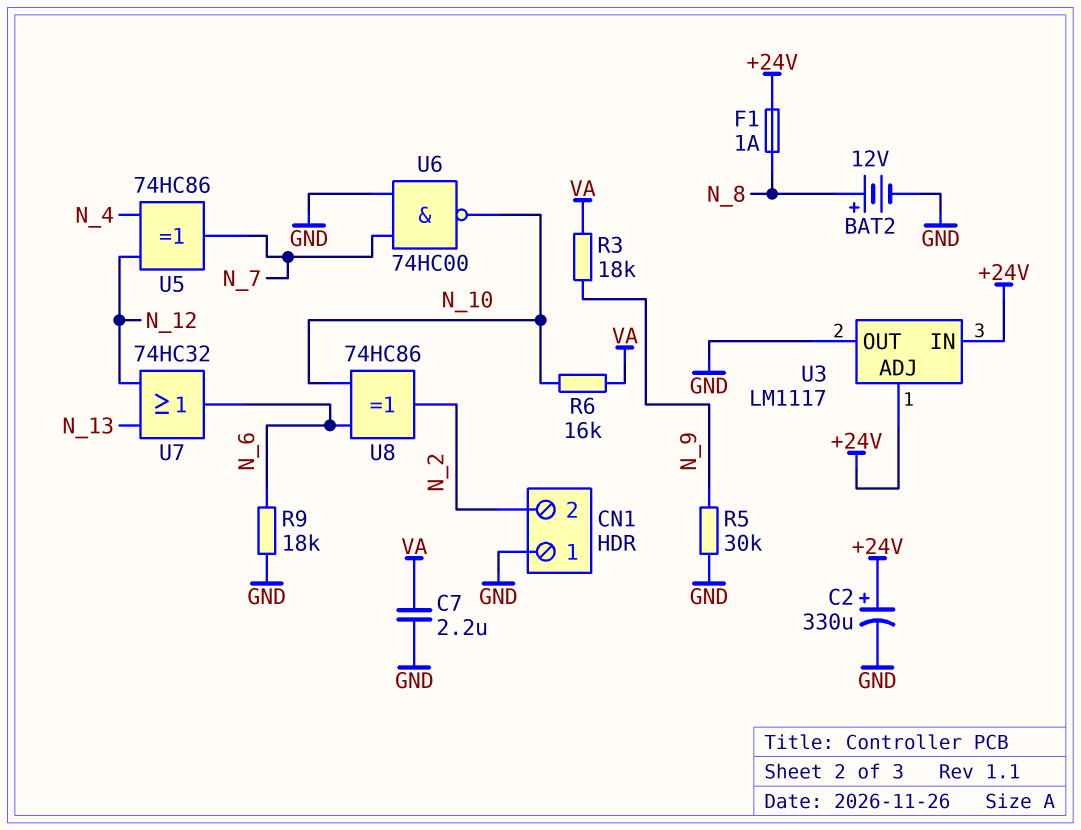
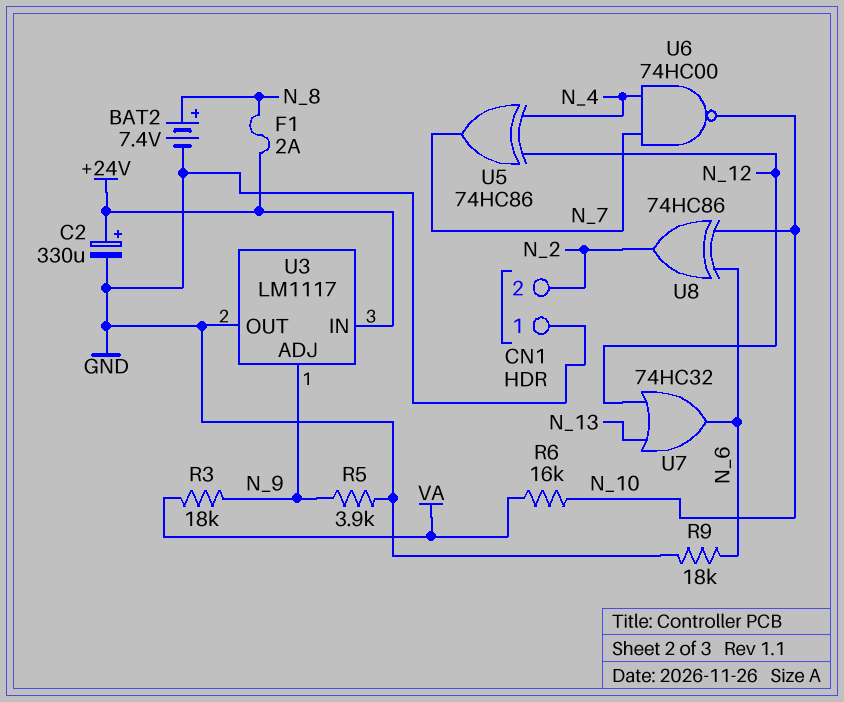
BAT2: 12V (plus N_8, minus GND) -> 7.4V (plus N_8, minus GND)
C7: 2.2uF (GND, VA) -> none
F1: 1A (+24V, N_8) -> 2A (+24V, N_8)
R5: 30k (GND, N_9) -> 3.9k (GND, N_9)
U3 pin ADJ: +24V -> N_9
U6: NAND 74HC00 (in GND, in N_7, out N_10) -> NAND 74HC00 (in N_4, in N_7, out N_10)

